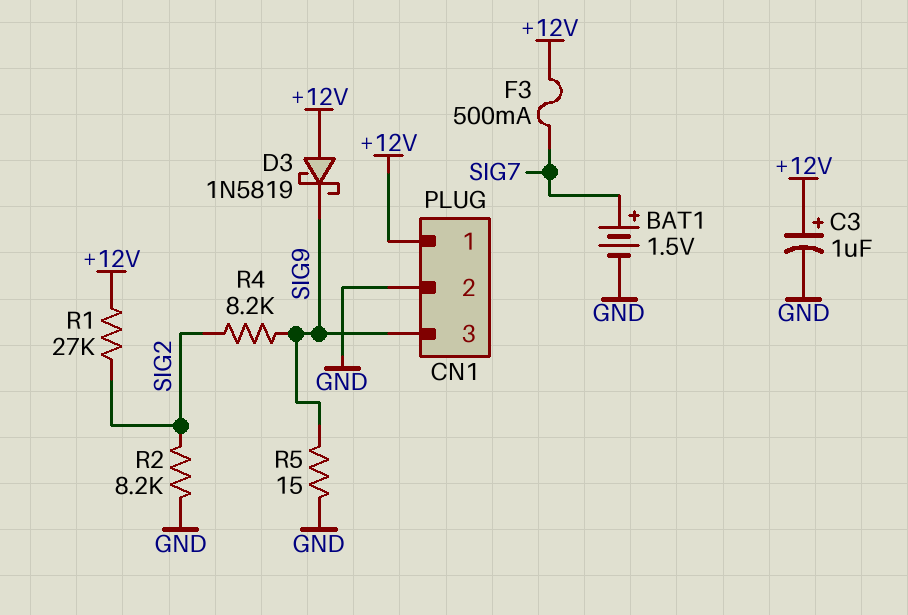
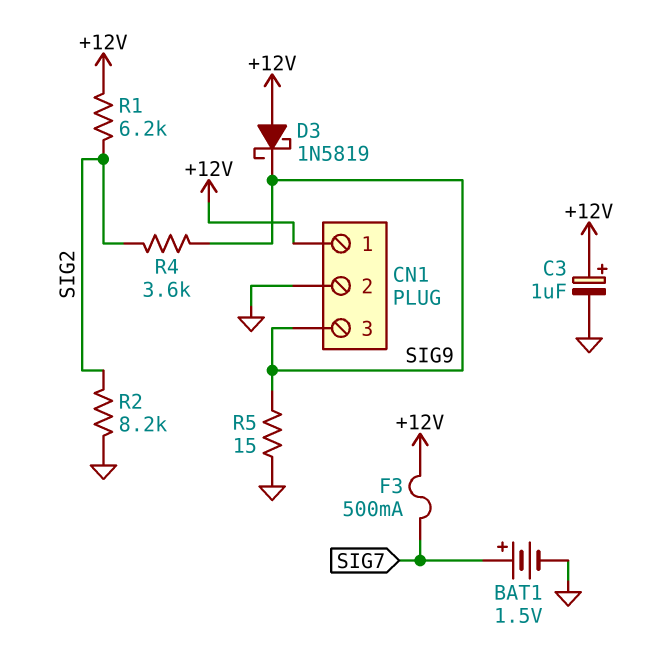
R1: 27k (+12V, SIG2) -> 6.2k (+12V, SIG2)
R4: 8.2k (SIG2, SIG9) -> 3.6k (SIG2, SIG9)

